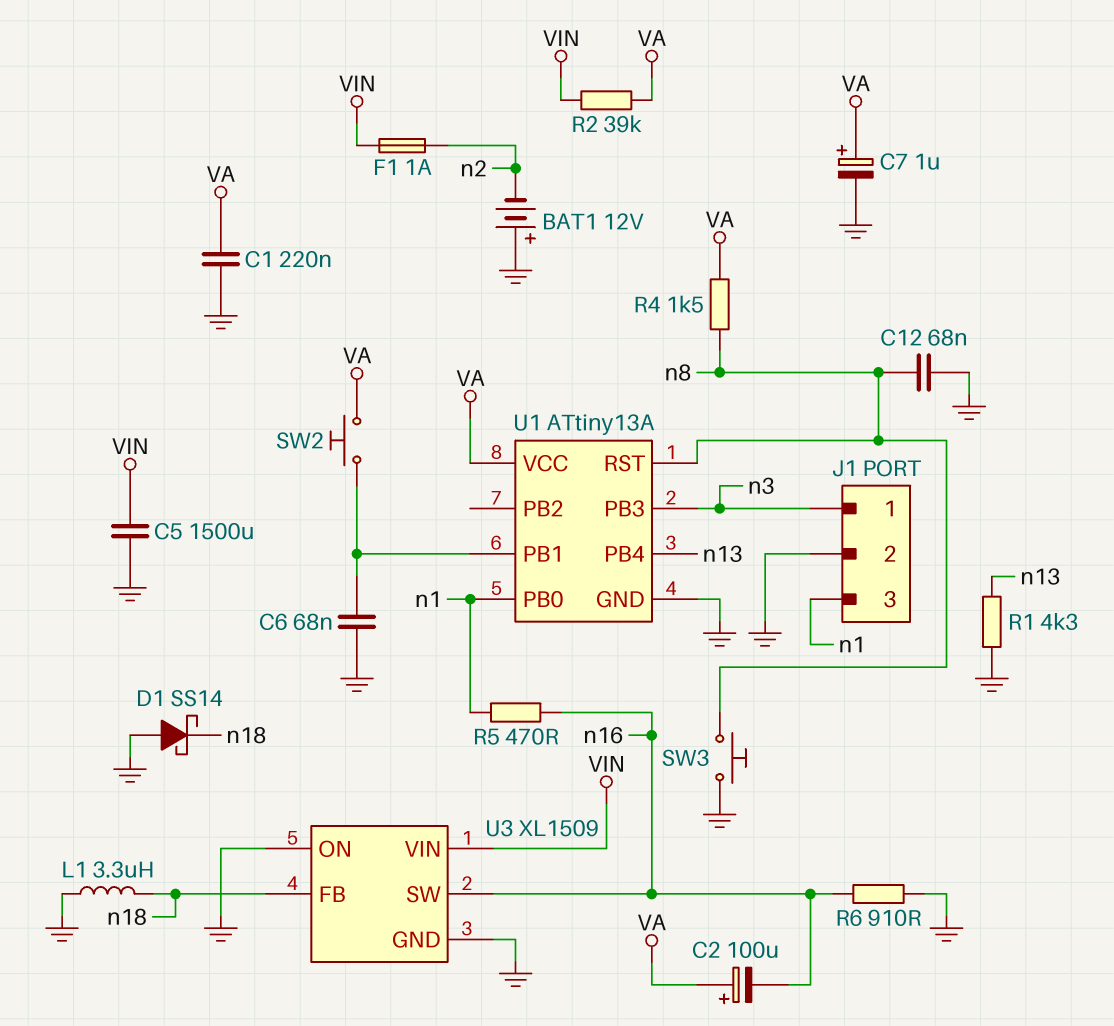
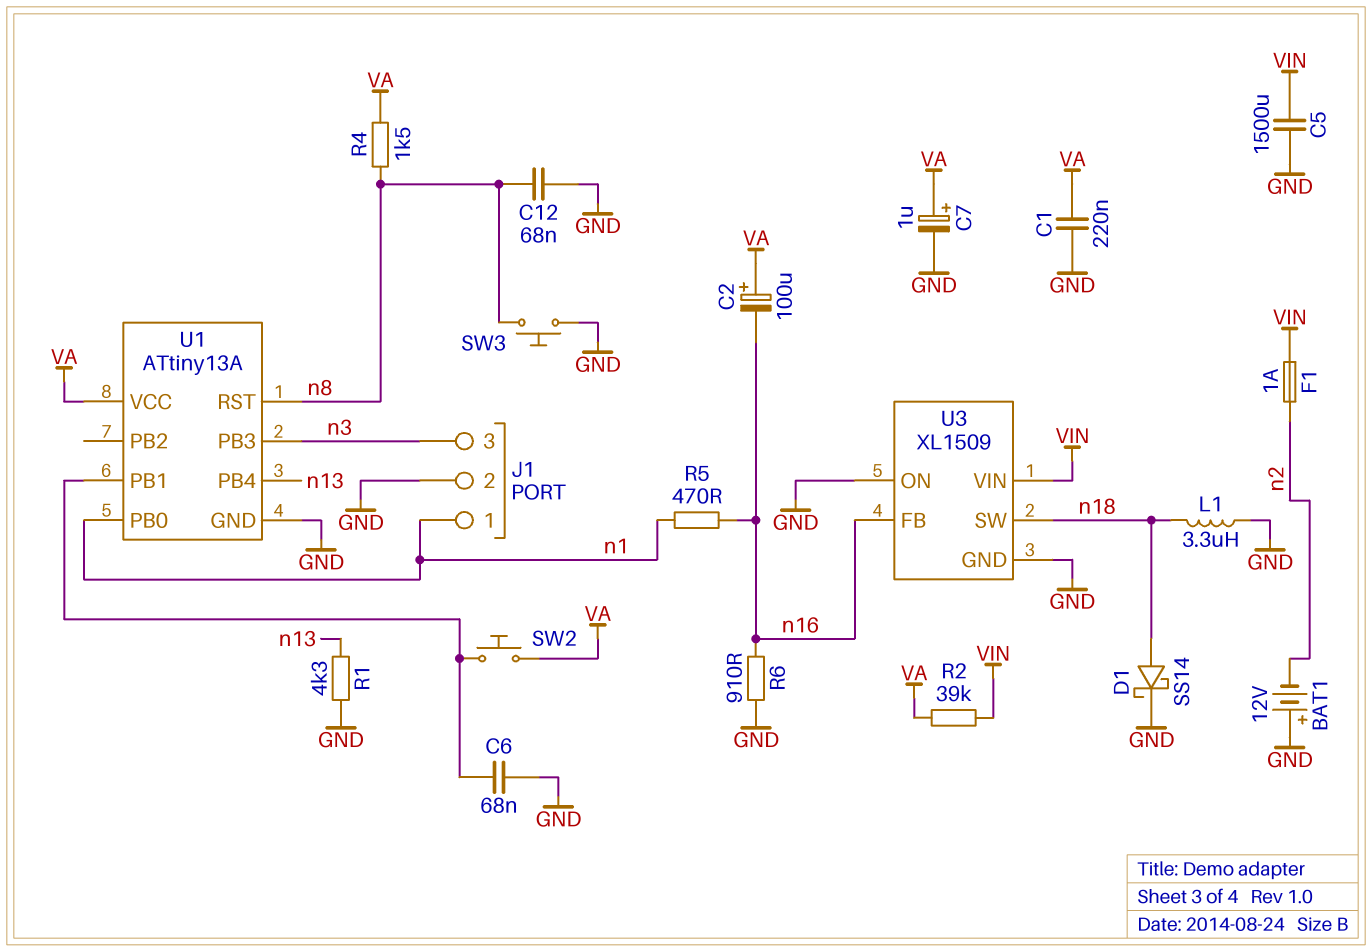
D1: schottky SS14 (A GND, K n18) -> schottky SS14 (A n18, K GND)
J1 pin 1: n3 -> n1
J1 pin 3: n1 -> n3
U3 pin FB: n18 -> n16
U3 pin SW: n16 -> n18

